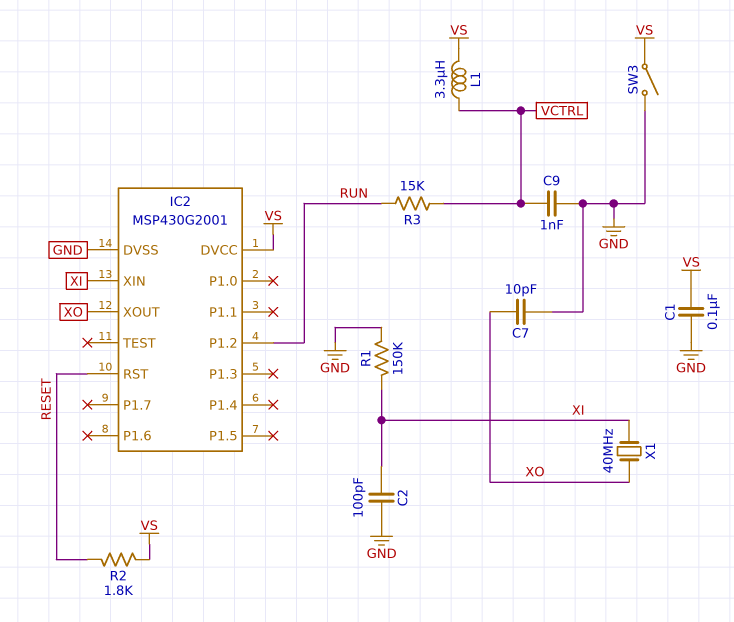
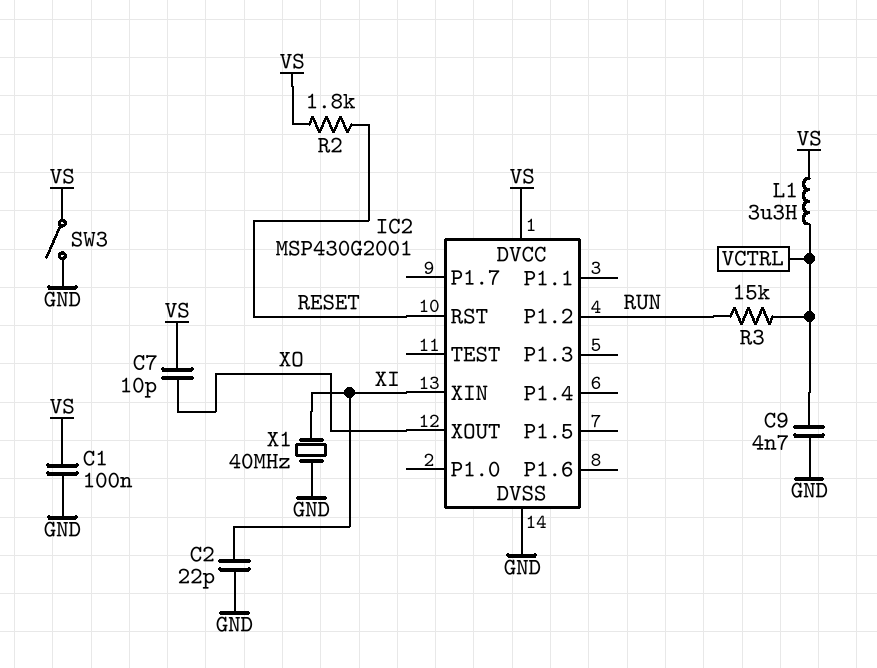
C2: 100pF (GND, XI) -> 22pF (GND, XI)
C7: 10pF (GND, XO) -> 10pF (VS, XO)
C9: 1nF (GND, VCTRL) -> 4.7nF (GND, VCTRL)
R1: 150k (GND, XI) -> none
X1: 40MHz (XI, XO) -> 40MHz (GND, XI)

